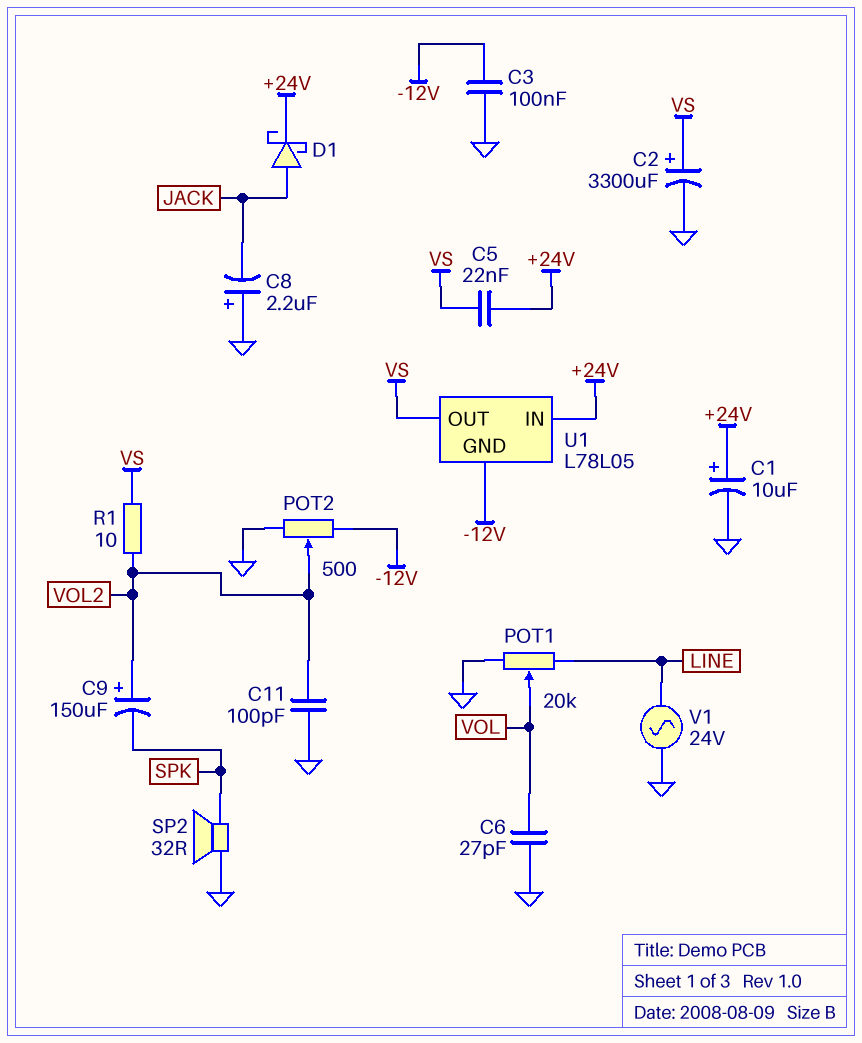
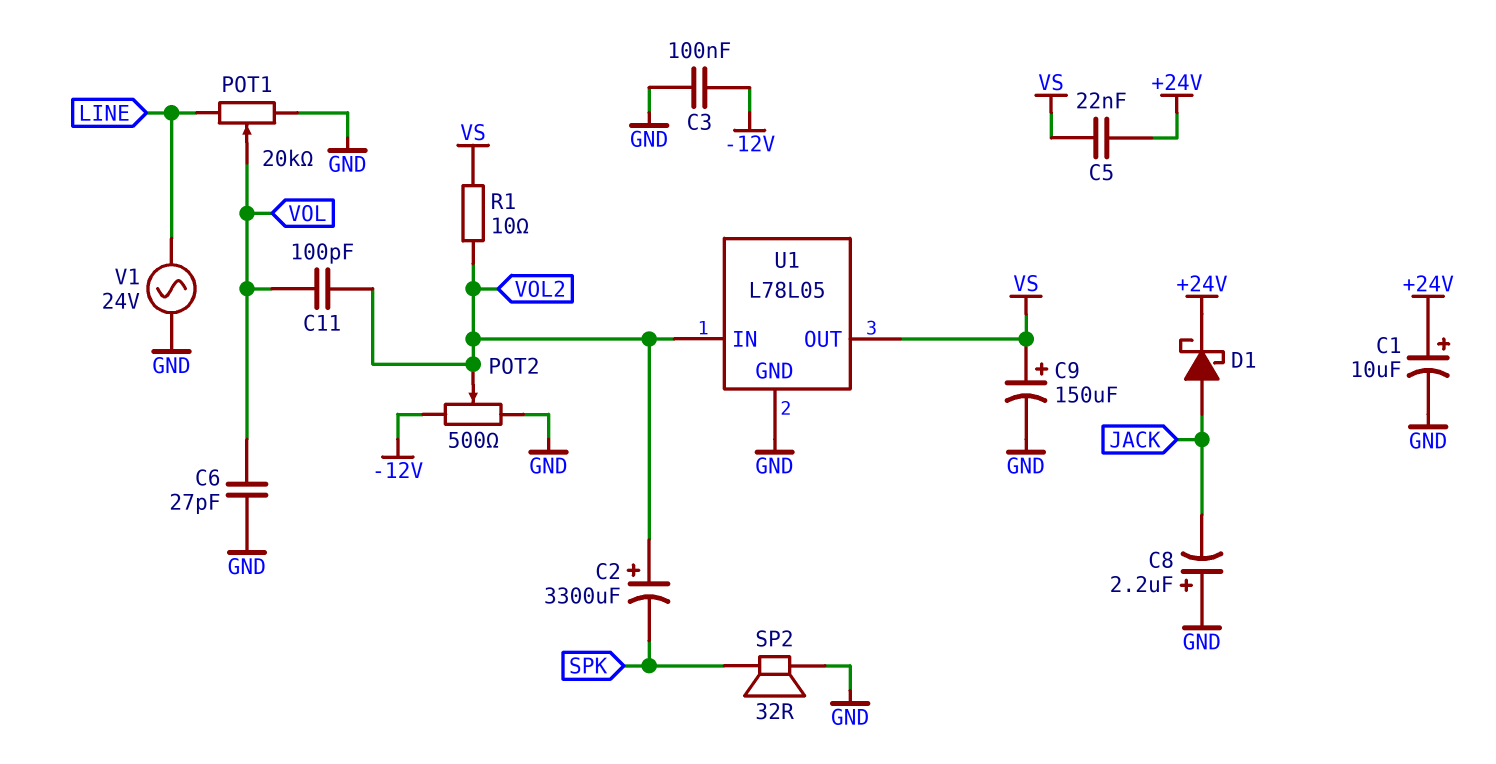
C2: 3300uF (plus VS, minus GND) -> 3300uF (plus VOL2, minus SPK)
C9: 150uF (plus VOL2, minus SPK) -> 150uF (plus VS, minus GND)
C11: 100pF (GND, VOL2) -> 100pF (VOL, VOL2)
U1 pin GND: -12V -> GND
U1 pin IN: +24V -> VOL2

